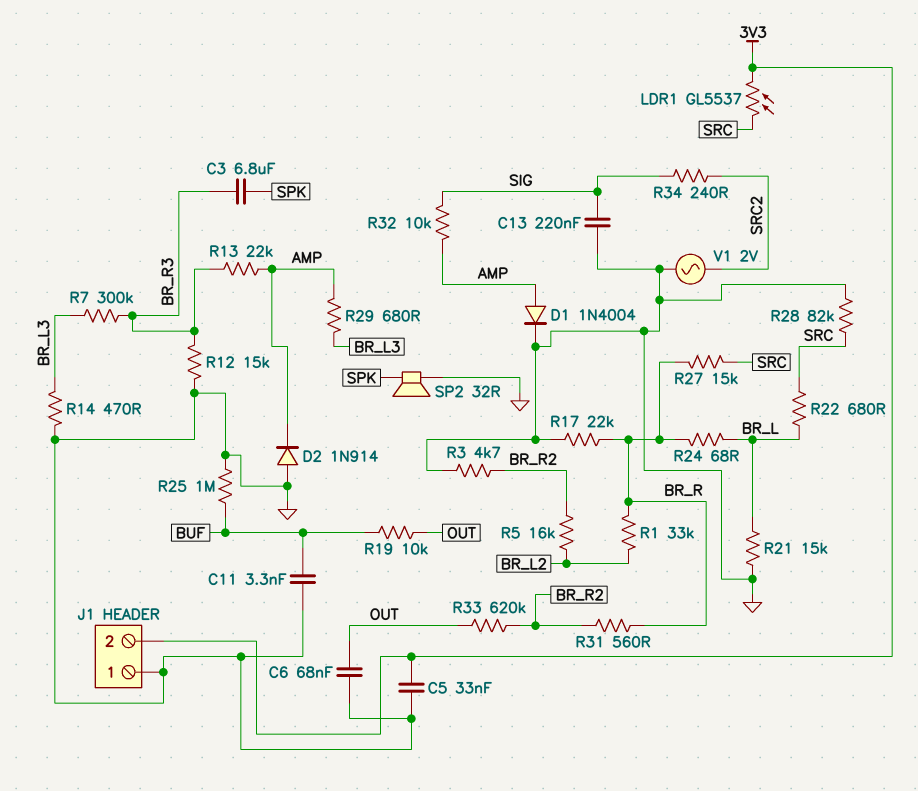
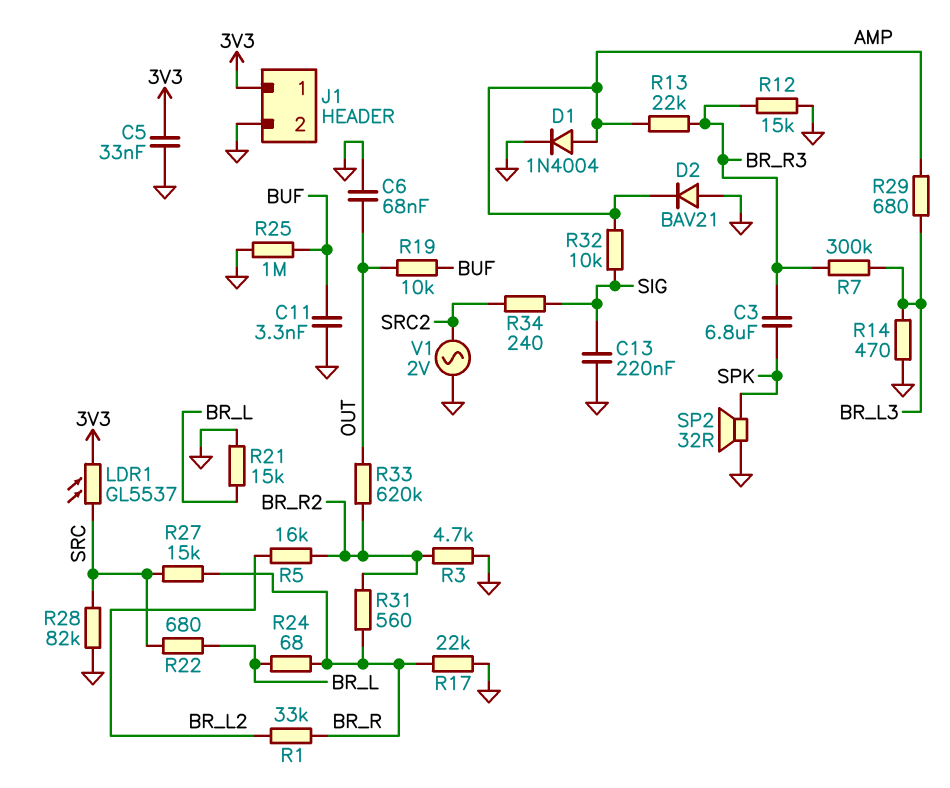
D2: diode 1N914 (A GND, K AMP) -> diode BAV21 (A GND, K AMP)
J1 pin 1: GND -> 3V3
J1 pin 2: 3V3 -> GND

